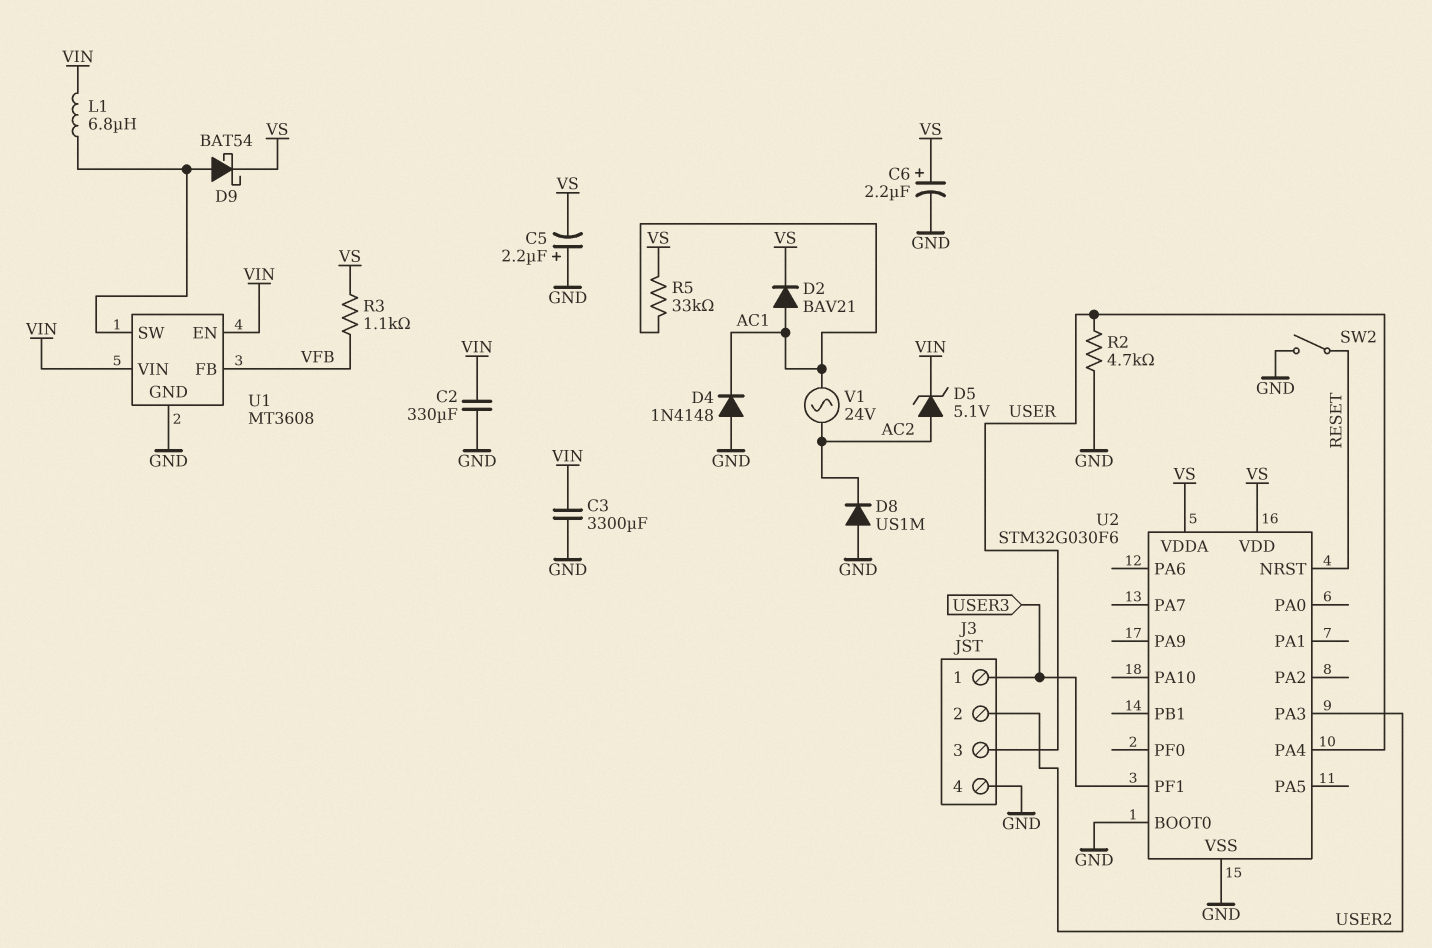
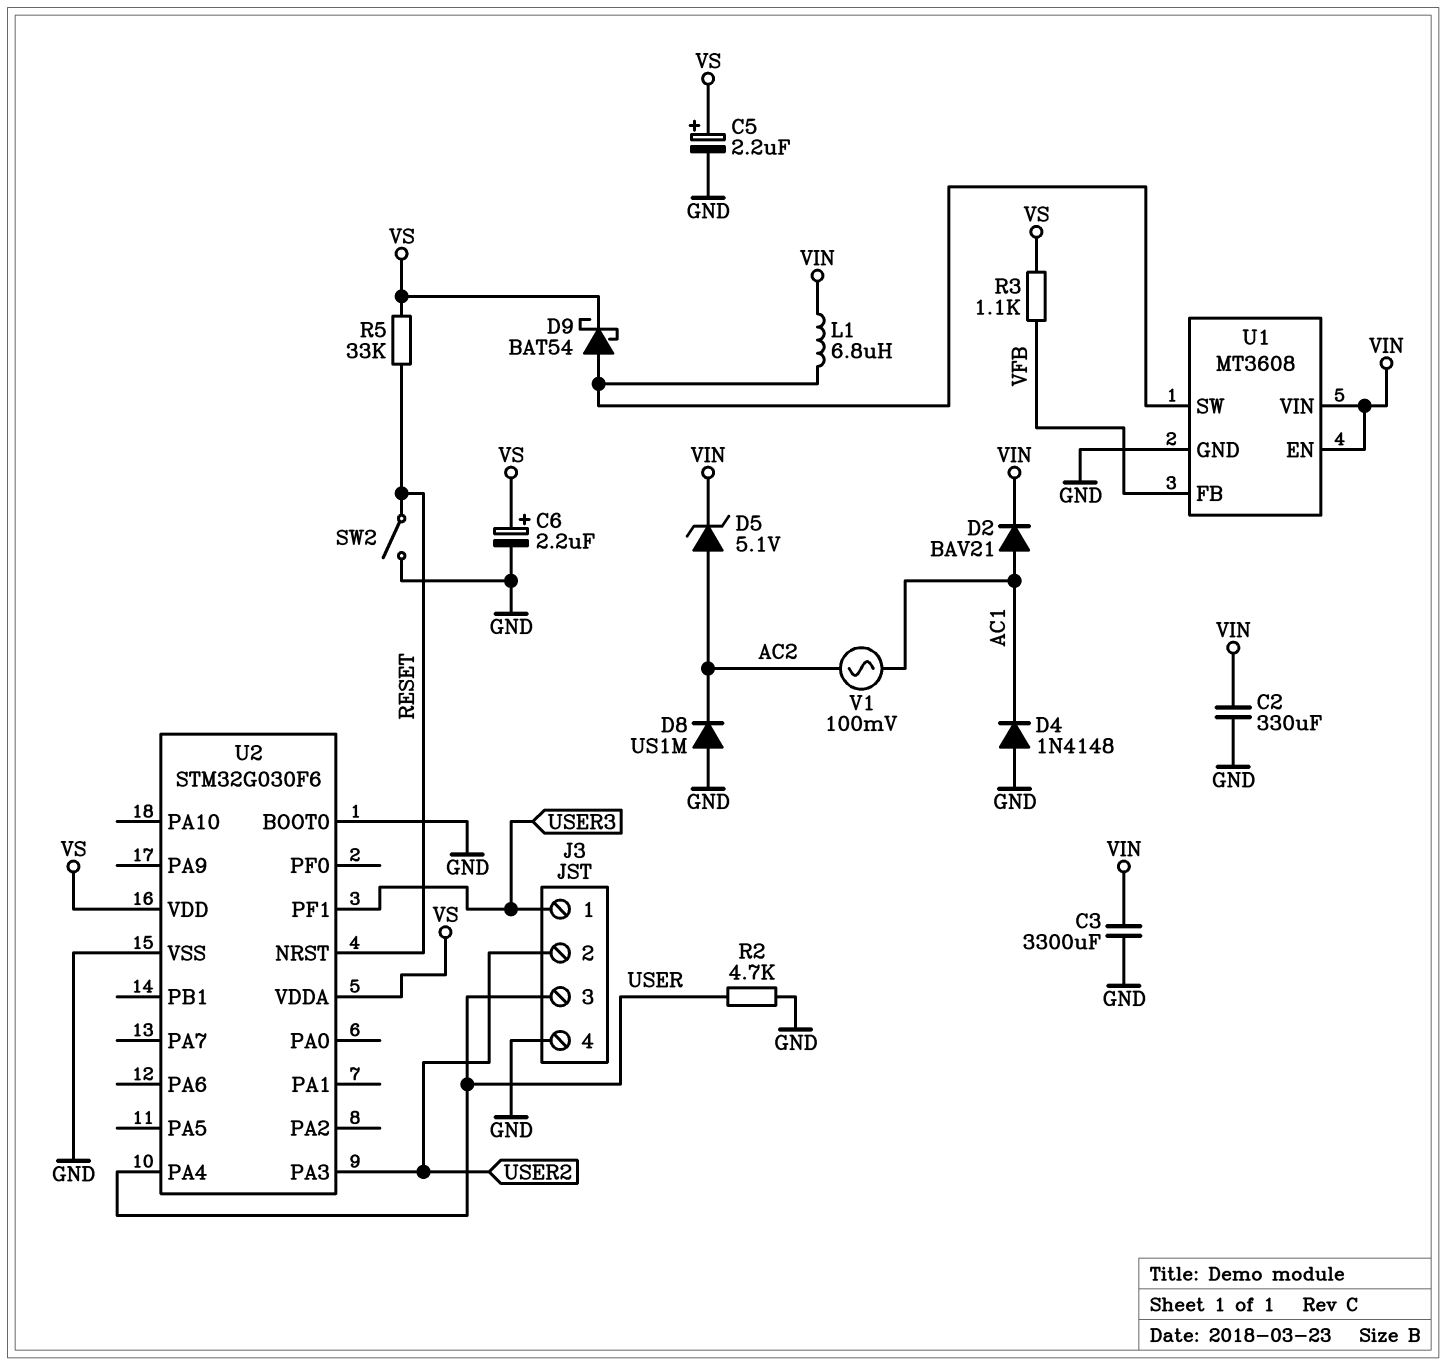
C5: 2.2uF (plus GND, minus VS) -> 2.2uF (plus VS, minus GND)
D2: diode BAV21 (A AC1, K VS) -> diode BAV21 (A AC1, K VIN)
R5: 33k (AC1, VS) -> 33k (RESET, VS)
V1: AC 24V (AC1, AC2) -> AC 100mV (AC1, AC2)

